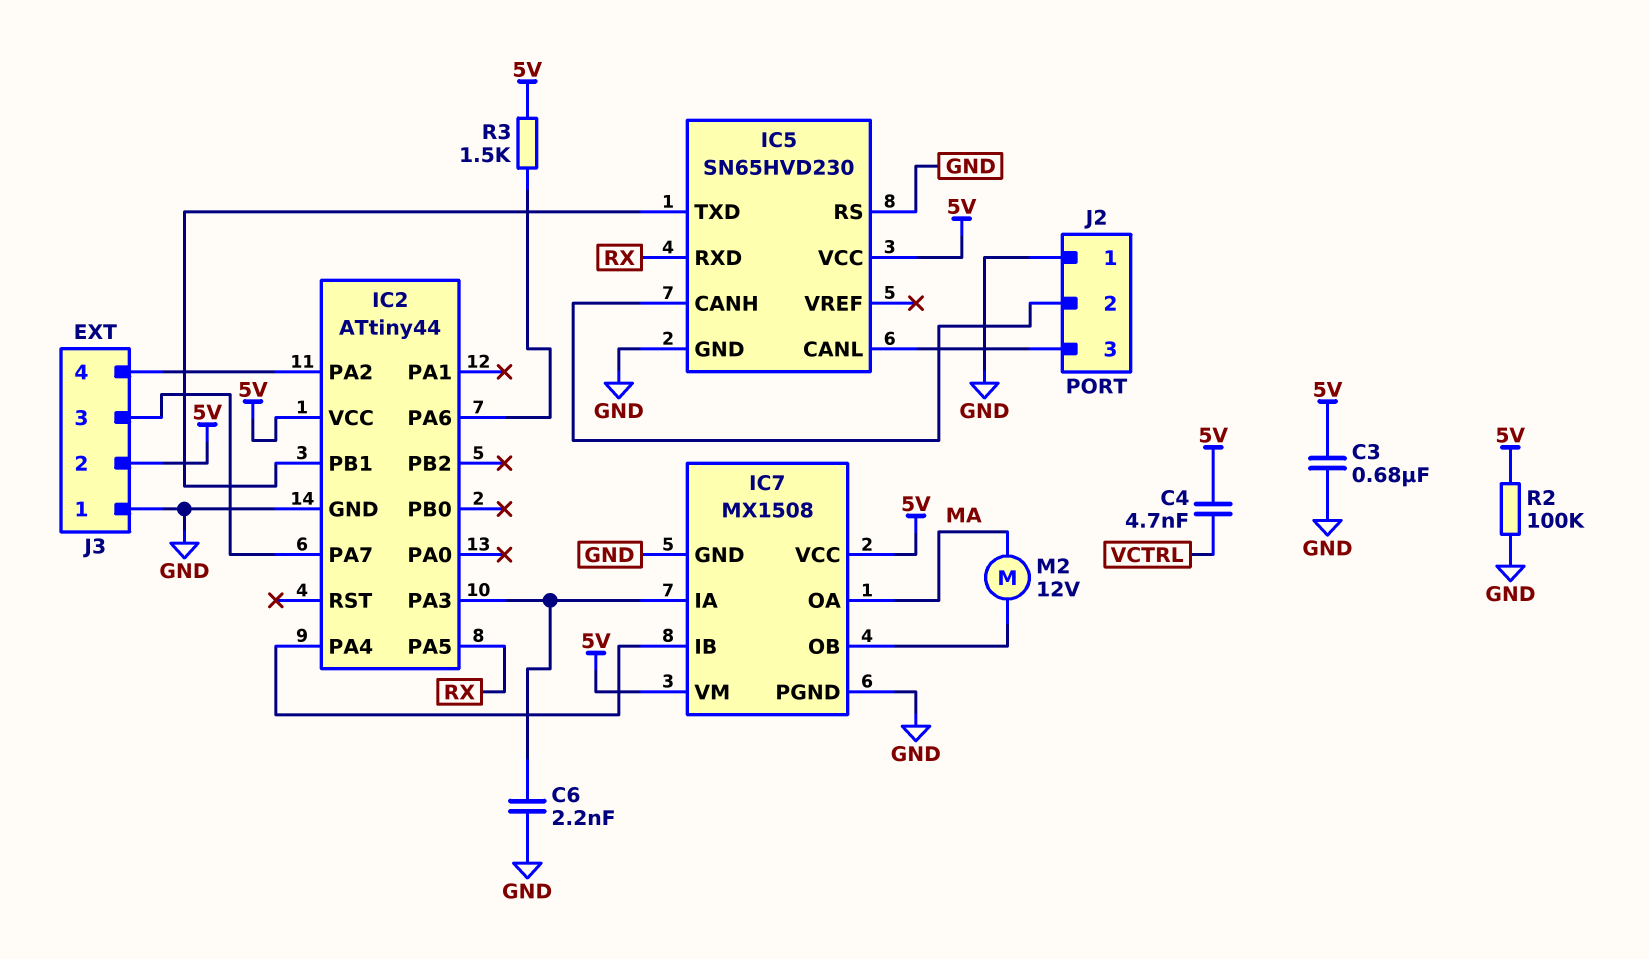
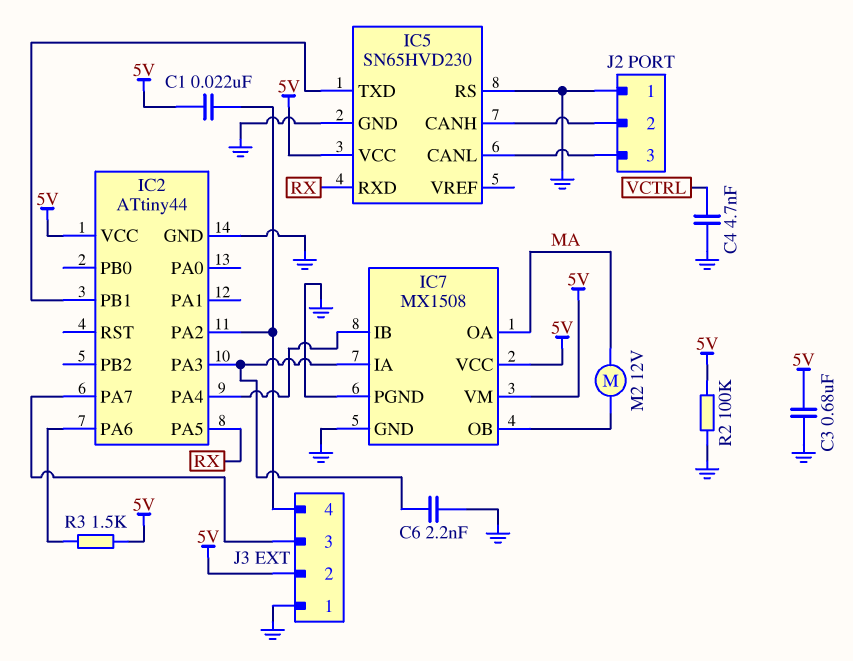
C1: none -> 22nF (5V, IC2/PA2)
C4: 4.7nF (5V, VCTRL) -> 4.7nF (GND, VCTRL)

